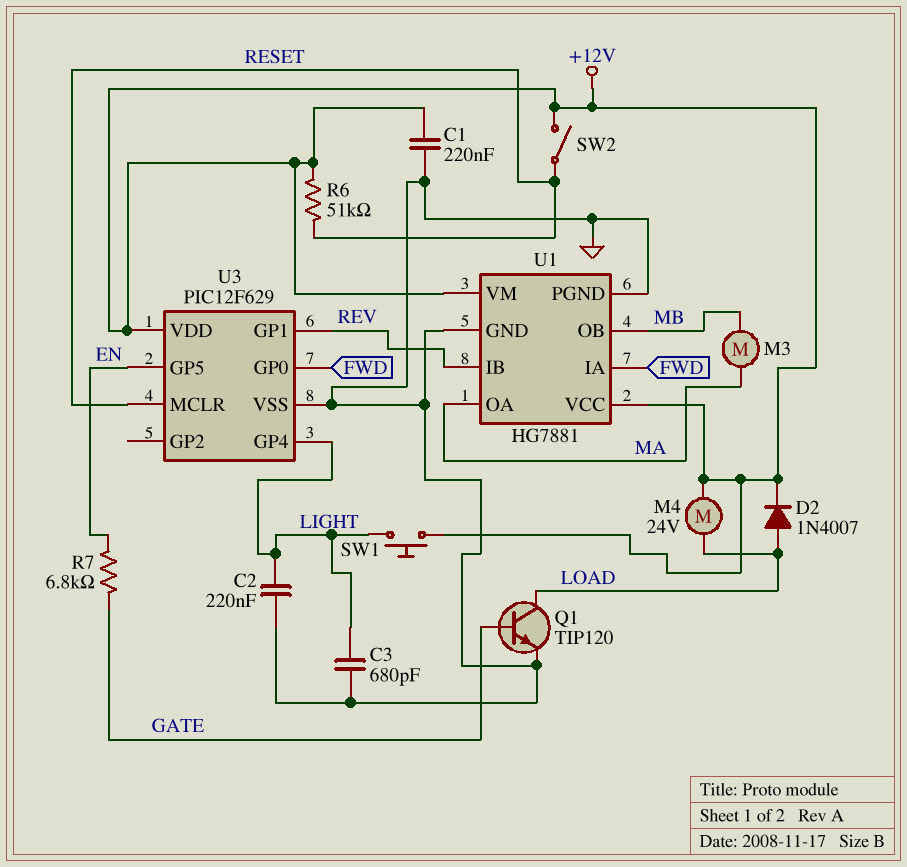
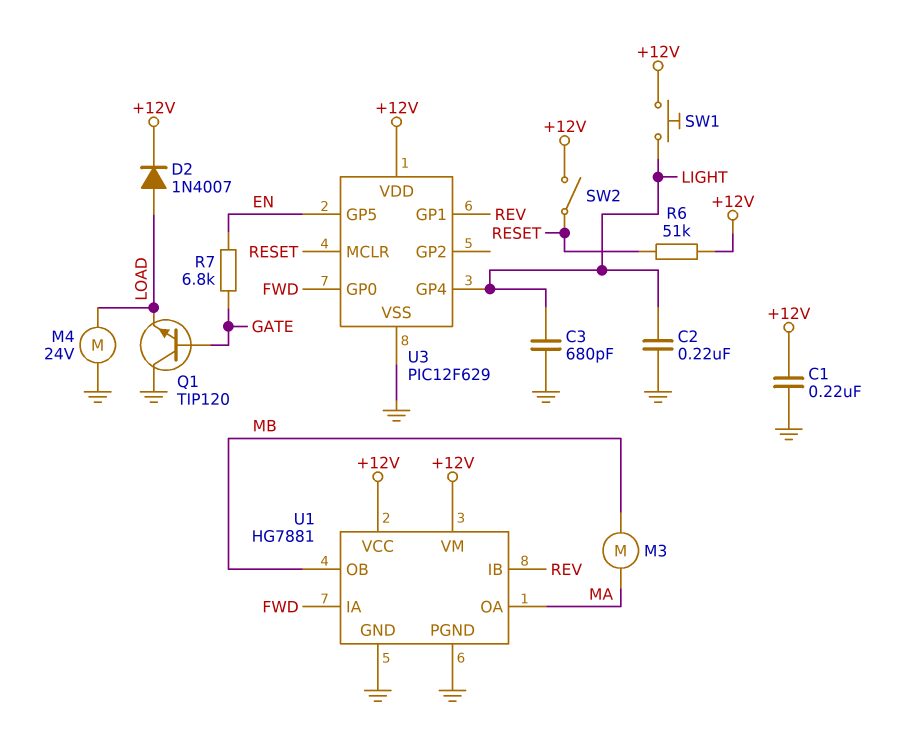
M4: motor 24V (+12V, LOAD) -> motor 24V (GND, LOAD)
Q1: NPN TIP120 (B GATE, C LOAD, E GND) -> NPN TIP120 (B GATE, C GND, E LOAD)

